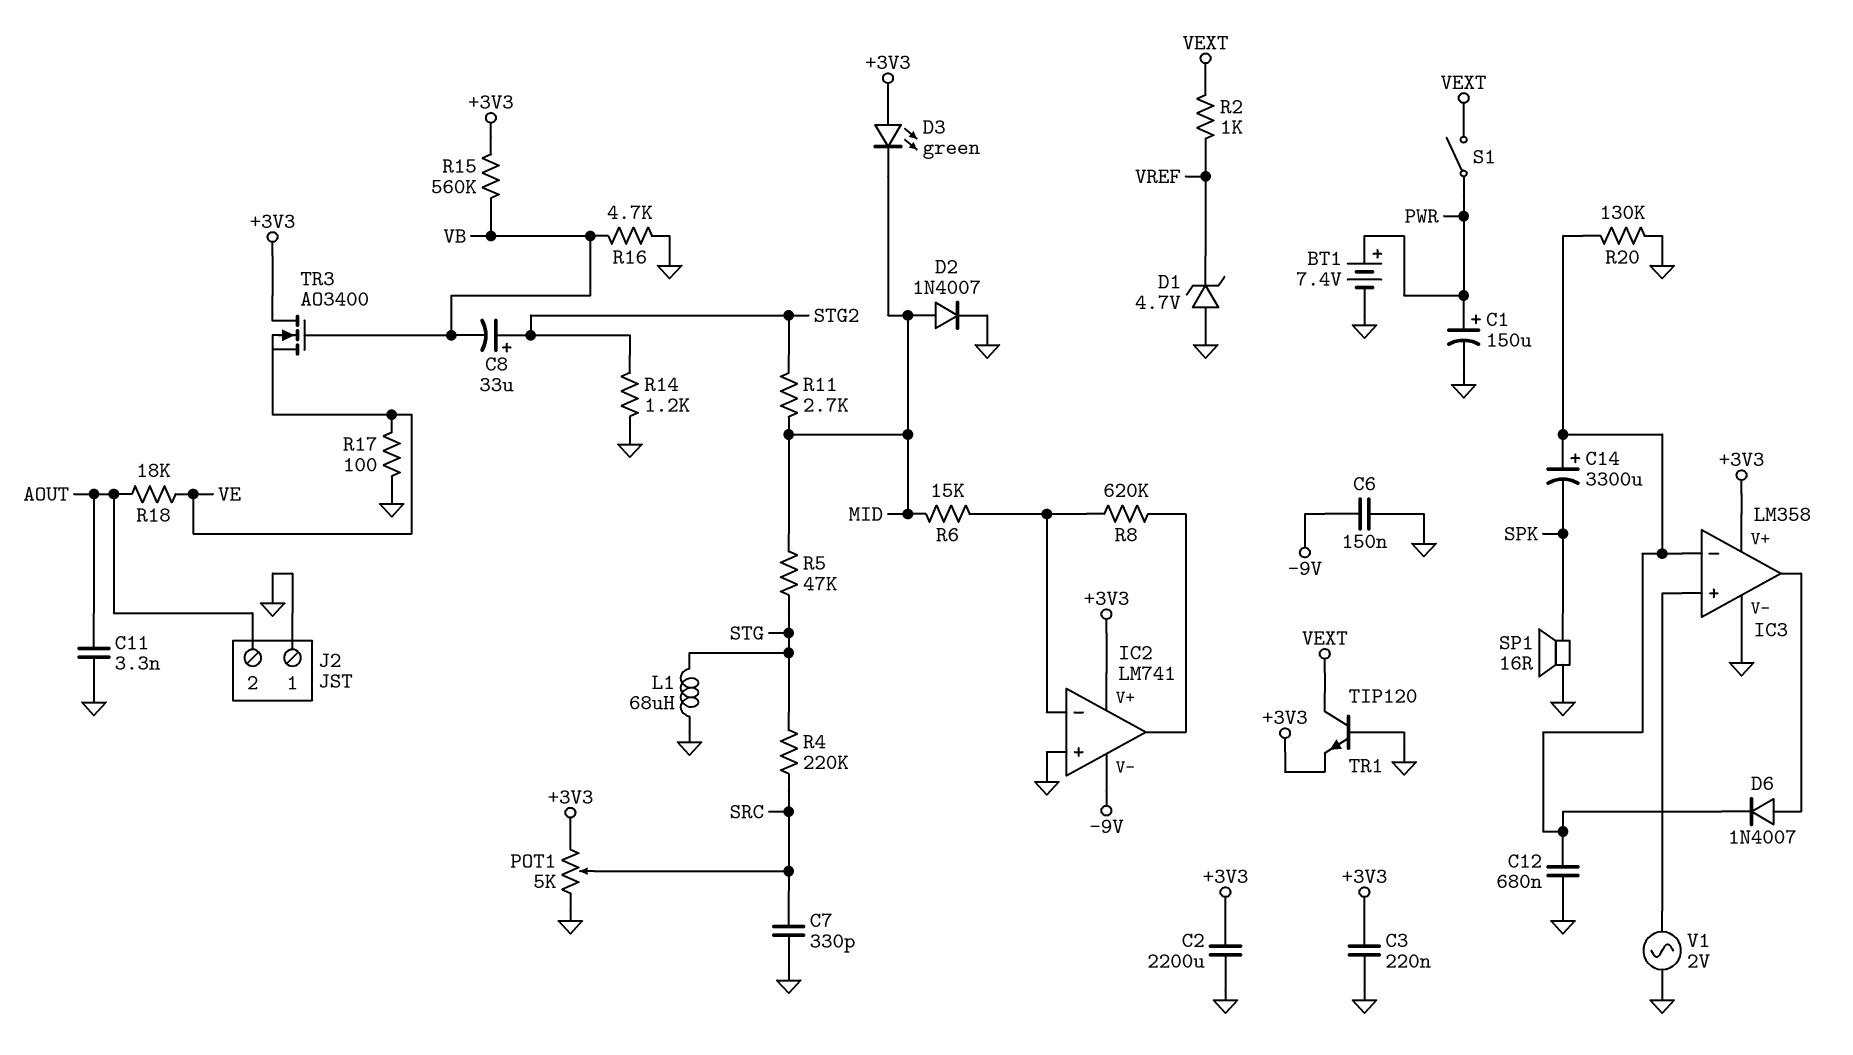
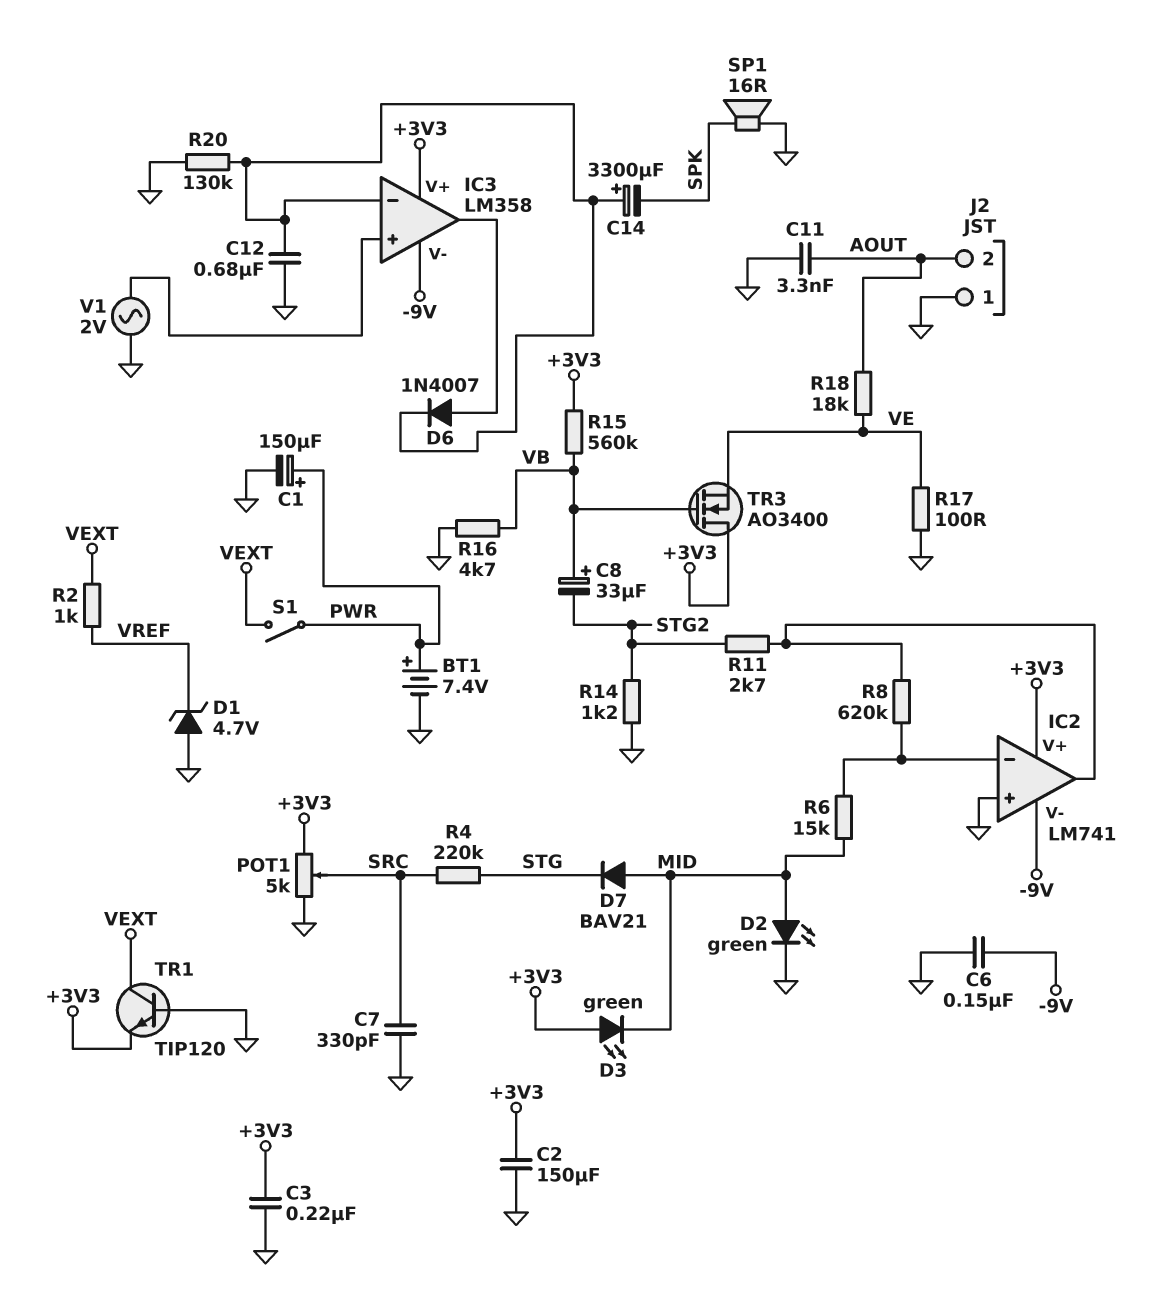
C2: 2200uF (+3V3, GND) -> 150uF (+3V3, GND)
C8: 33uF (plus STG2, minus VB) -> 33uF (plus VB, minus STG2)
D2: diode 1N4007 (A MID, K GND) -> LED green (A MID, K GND)
D7: none -> diode BAV21 (A MID, K STG)
IC3 pin V-: GND -> -9V
L1: 68uH (GND, STG) -> none
R5: 47k (MID, STG) -> none
R11: 2.7k (MID, STG2) -> 2.7k (IC2/out, STG2)

